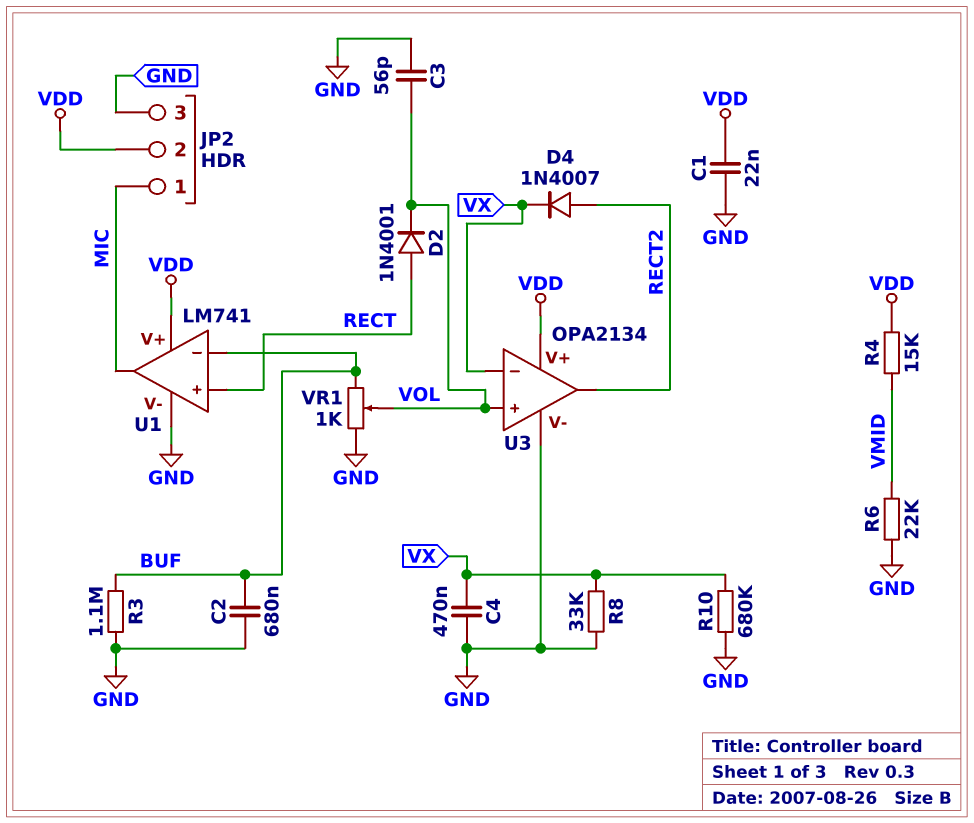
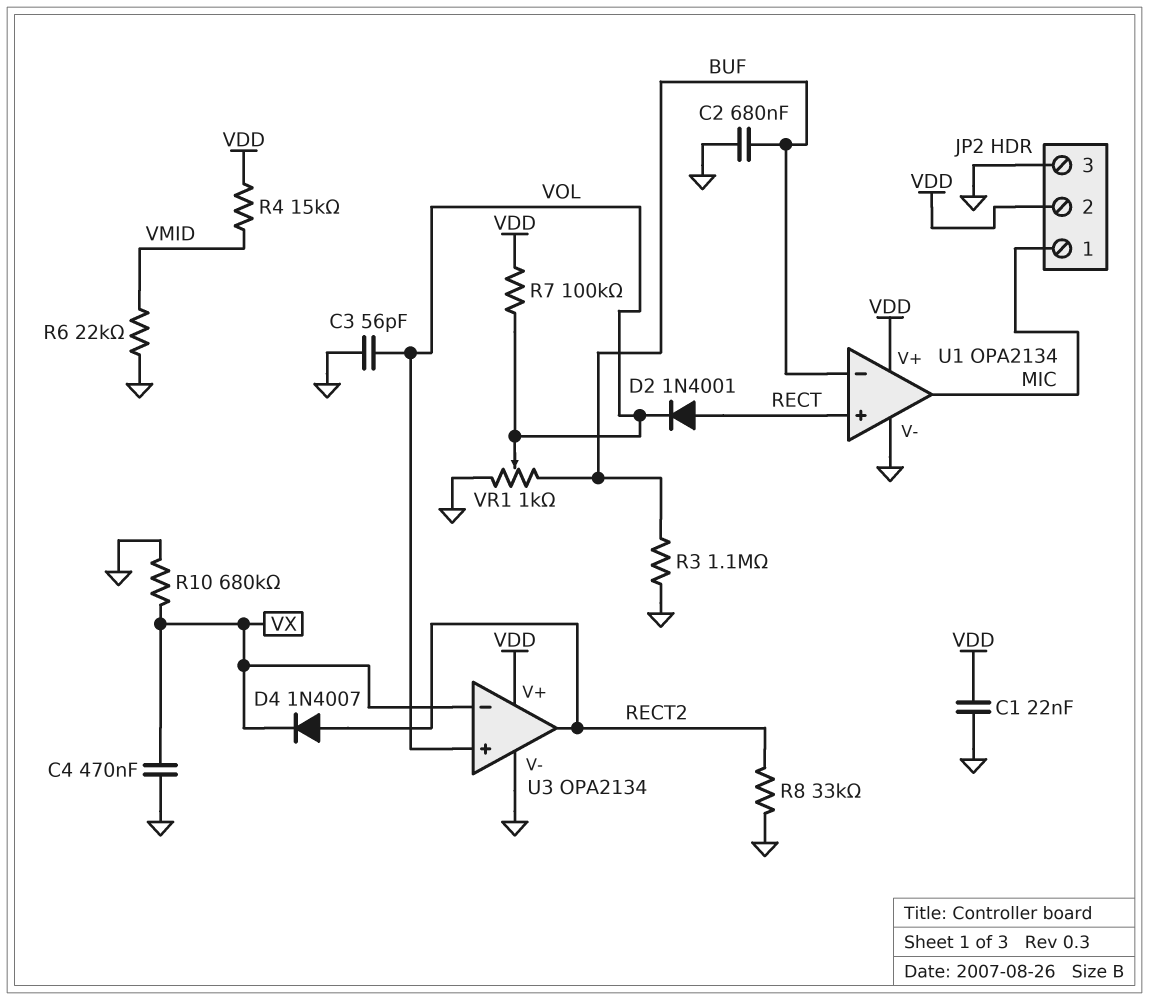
R7: none -> 100k (VDD, VOL)
R8: 33k (GND, VX) -> 33k (GND, RECT2)
U1: LM741 -> OPA2134

